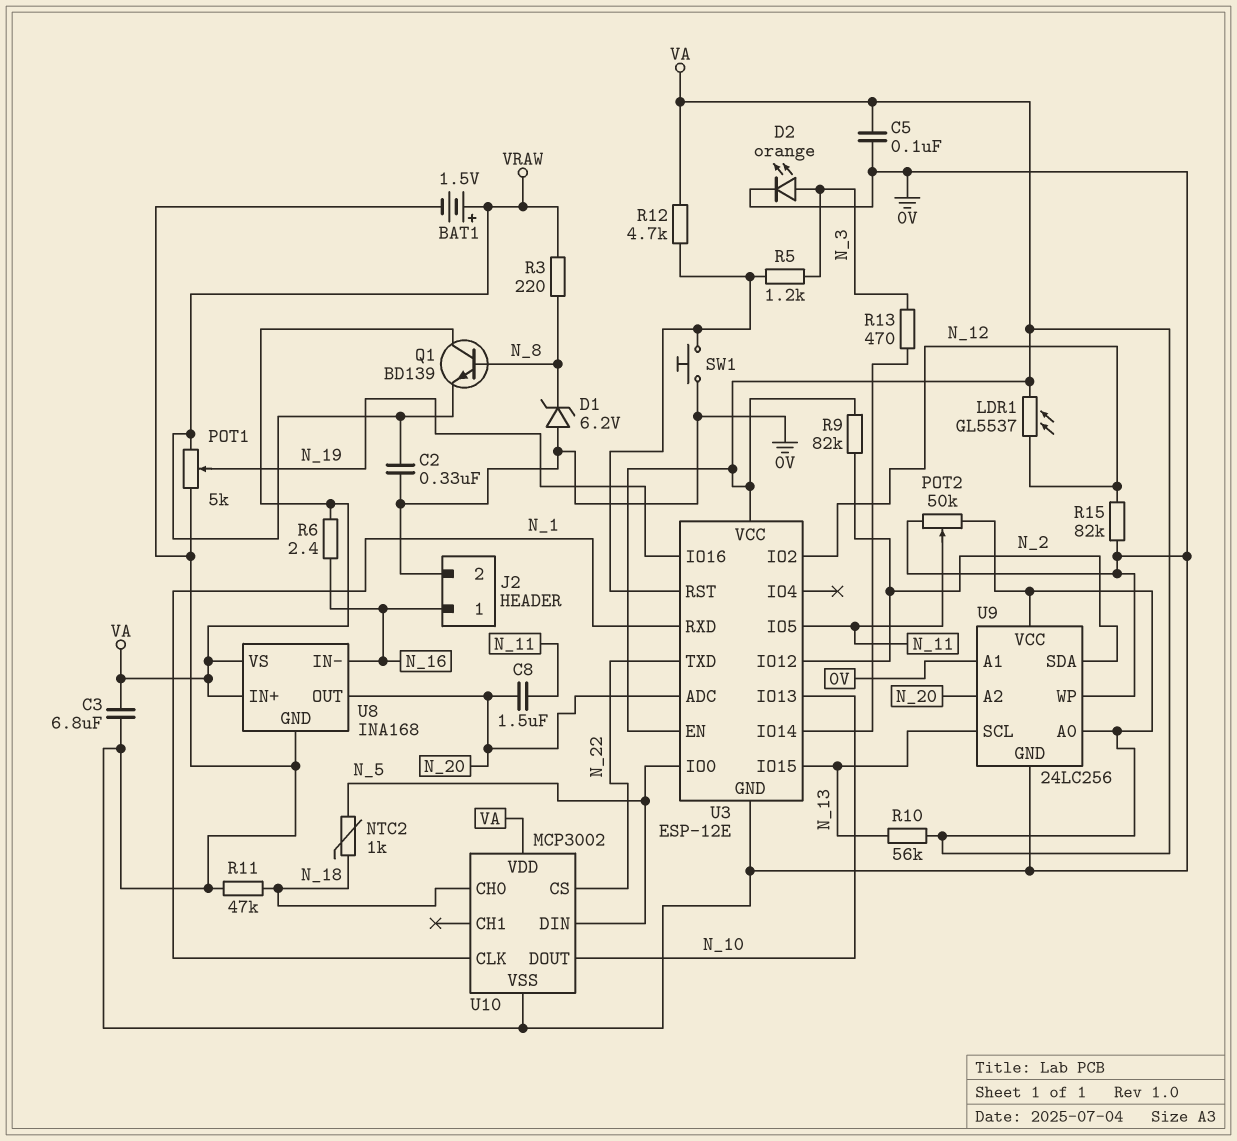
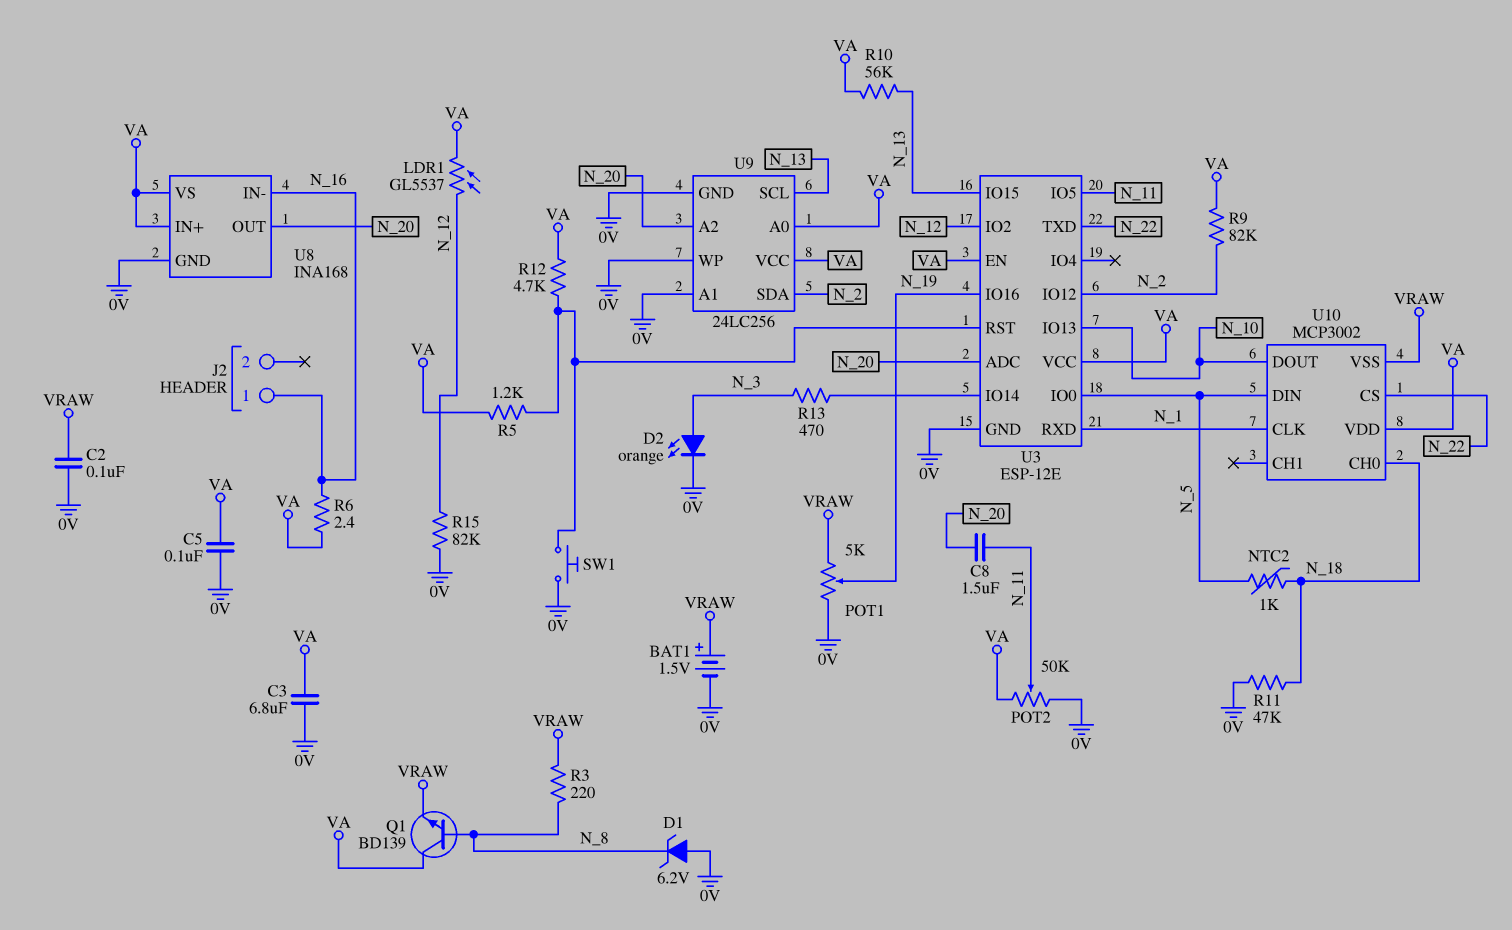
C2: 330nF (0V, VRAW) -> 100nF (0V, VRAW)
J2 pin 2: 0V -> none
R5: 1.2k (N_3, U3/RST) -> 1.2k (U3/RST, VA)
U10 pin VSS: 0V -> VRAW

